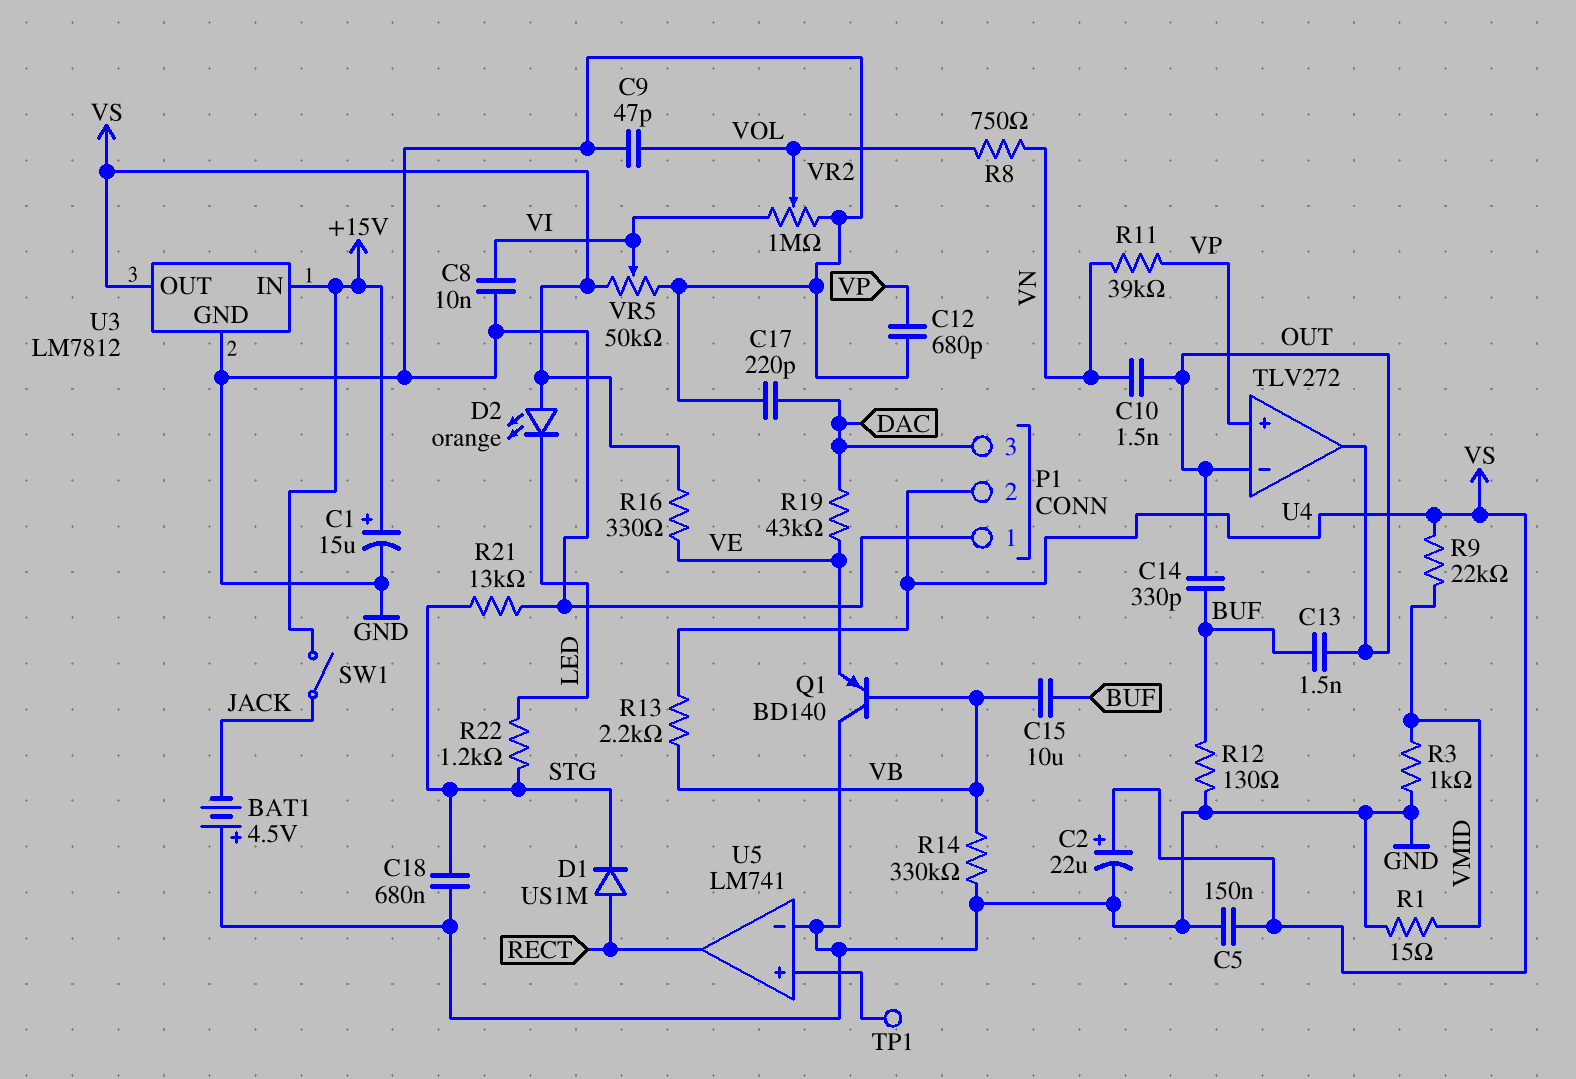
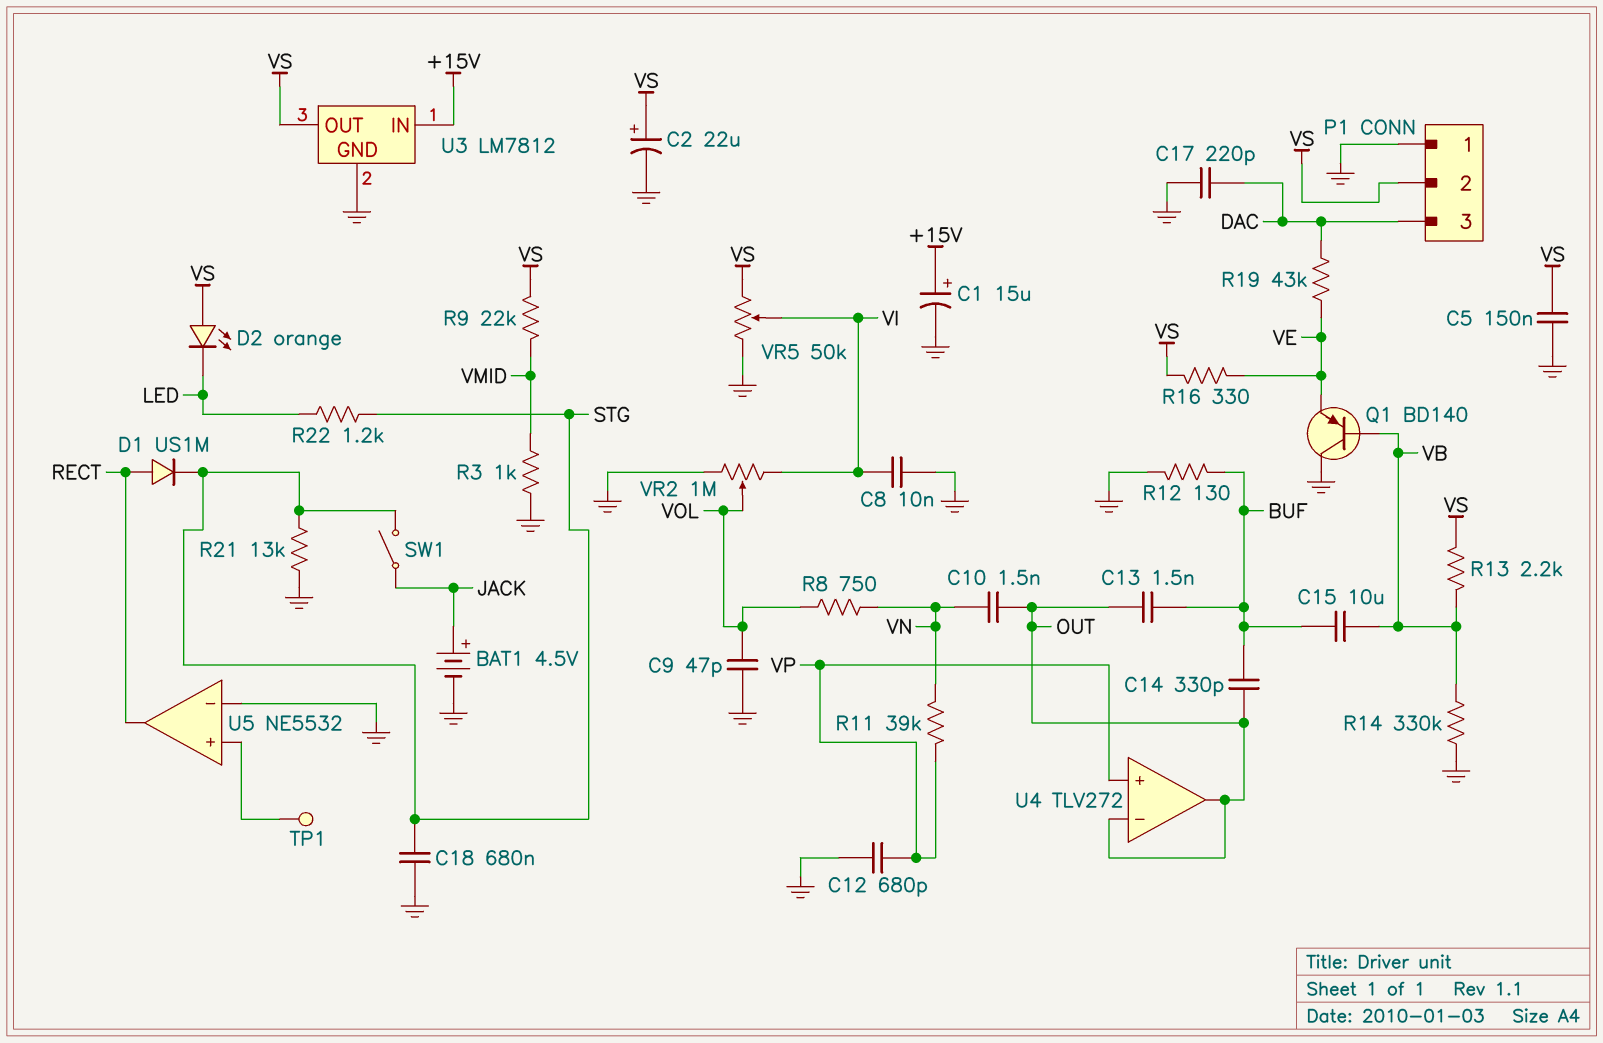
BAT1: 4.5V (plus GND, minus JACK) -> 4.5V (plus JACK, minus GND)
R1: 15 (GND, VMID) -> none
SW1: switch (+15V, JACK) -> switch (JACK, STG)
U5: LM741 -> NE5532

